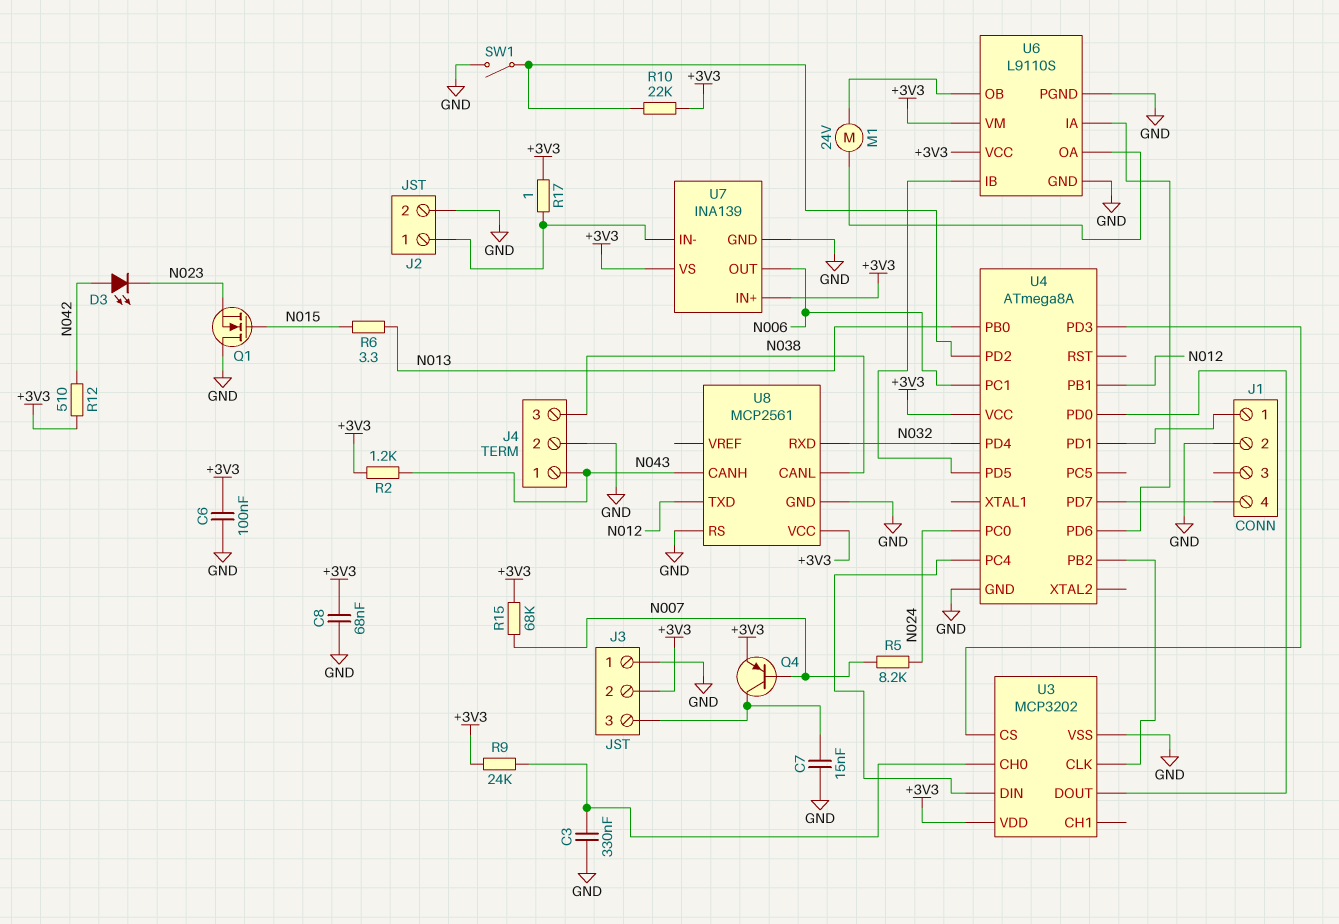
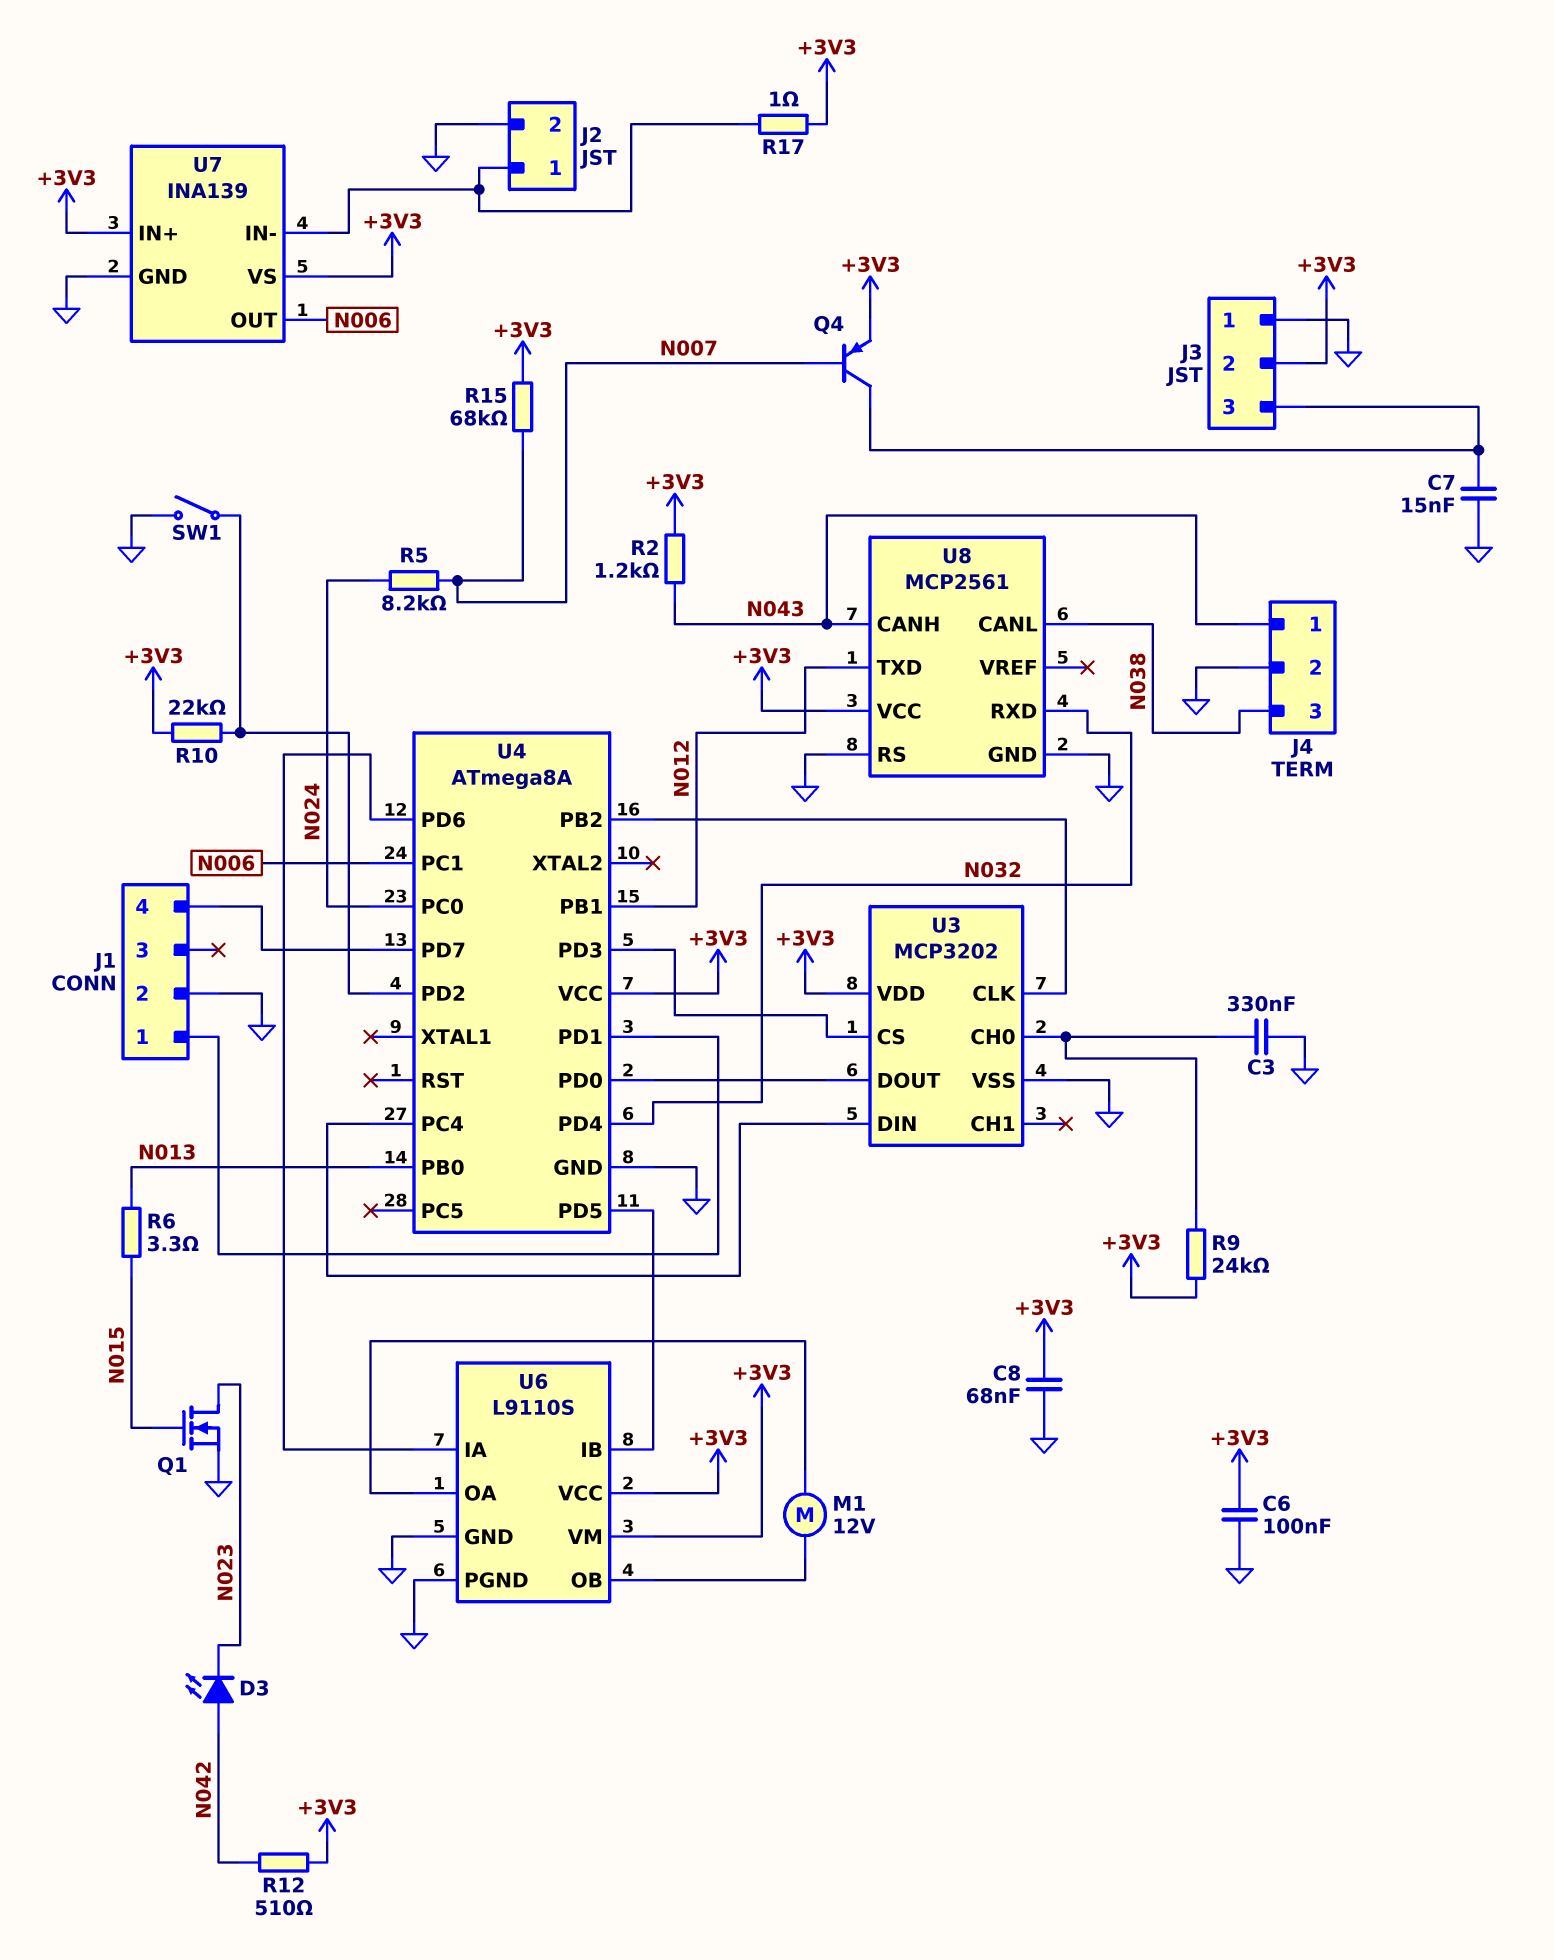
M1: motor 24V (U6/OA, U6/OB) -> motor 12V (U6/OA, U6/OB)
Q1: NMOS (G N015, D GND, S N023) -> NMOS (G N015, D N023, S GND)

